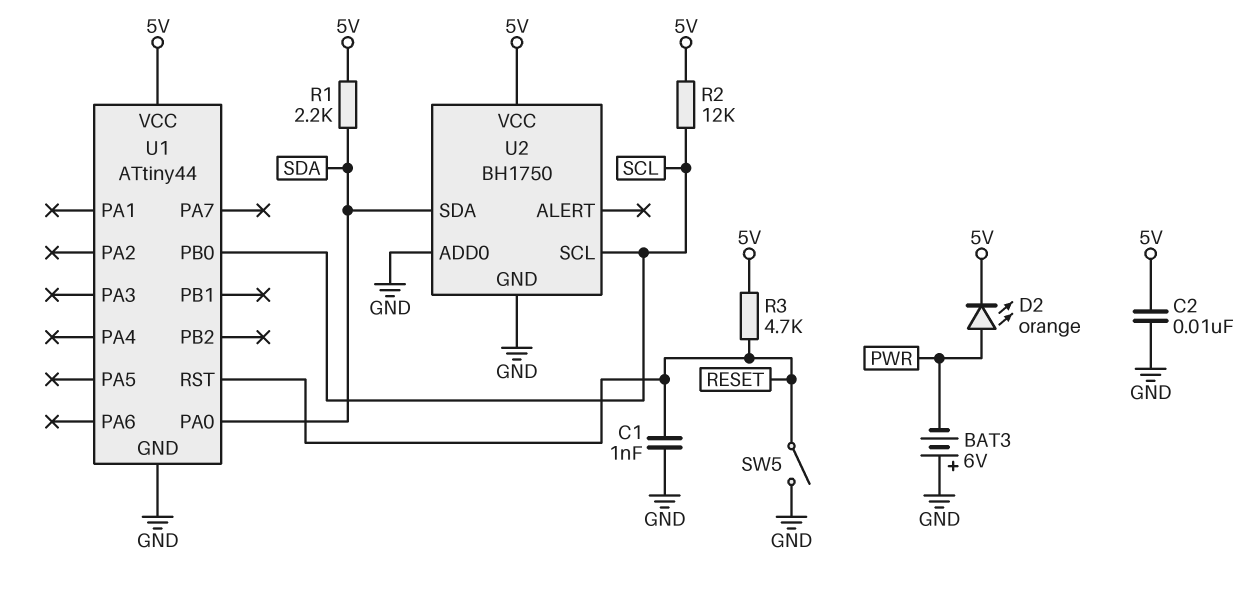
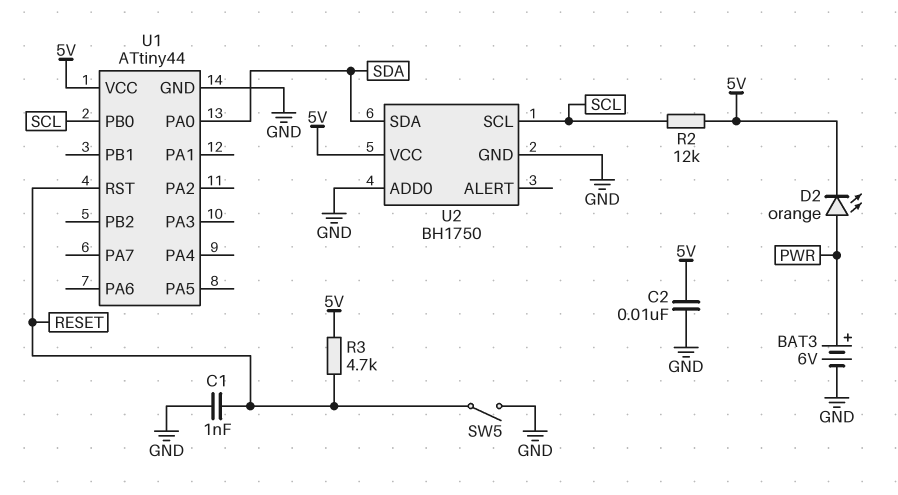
BAT3: 6V (plus GND, minus PWR) -> 6V (plus PWR, minus GND)
R1: 2.2k (5V, SDA) -> none

